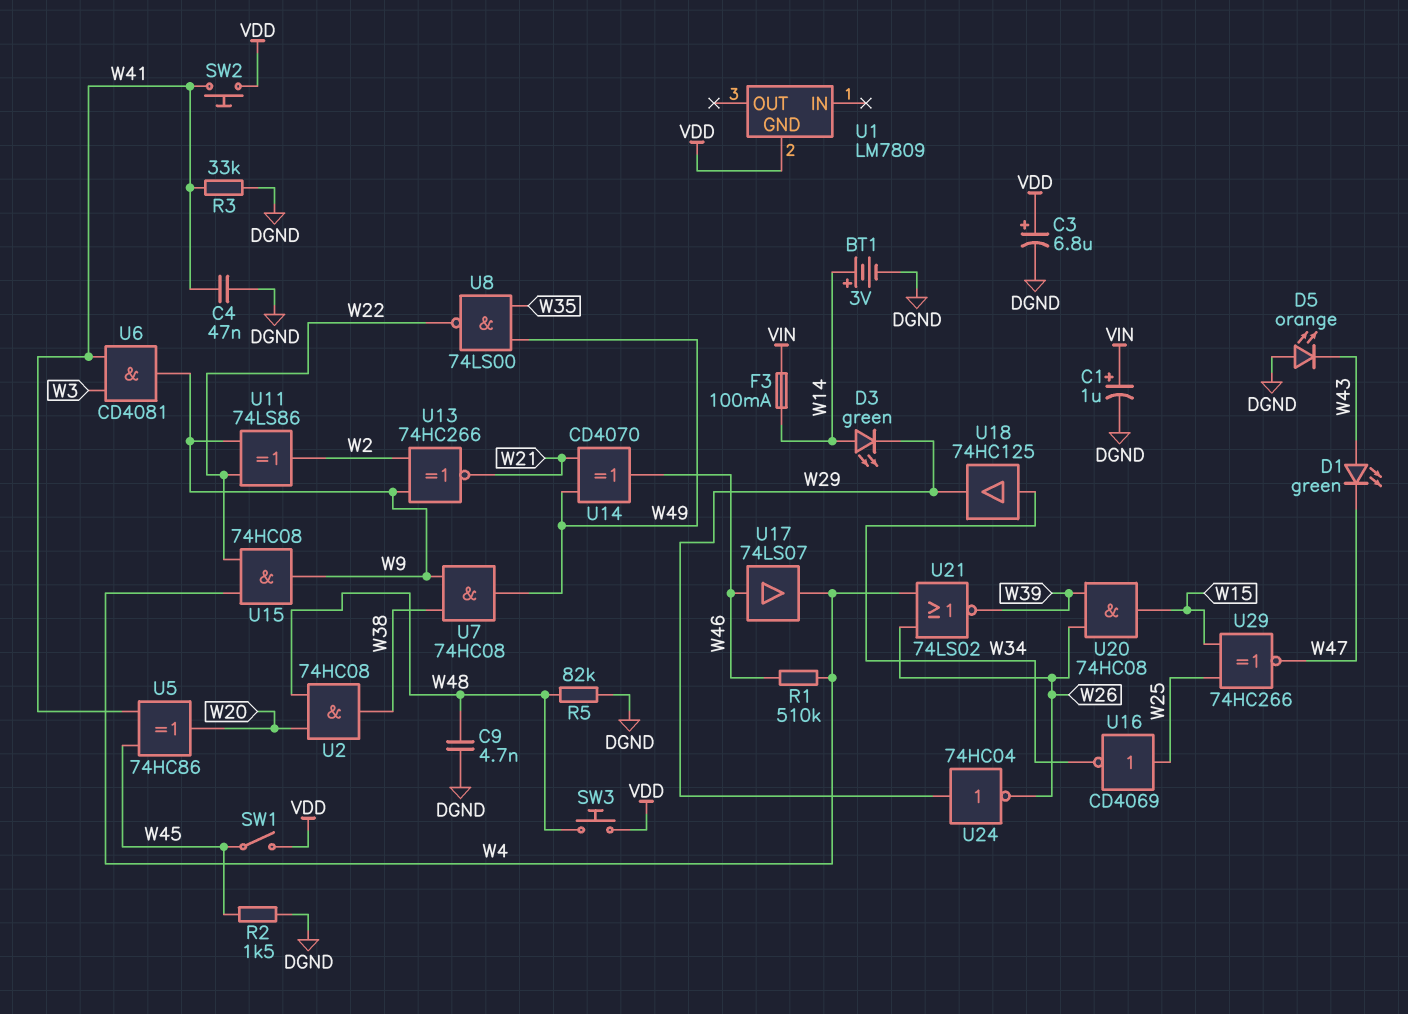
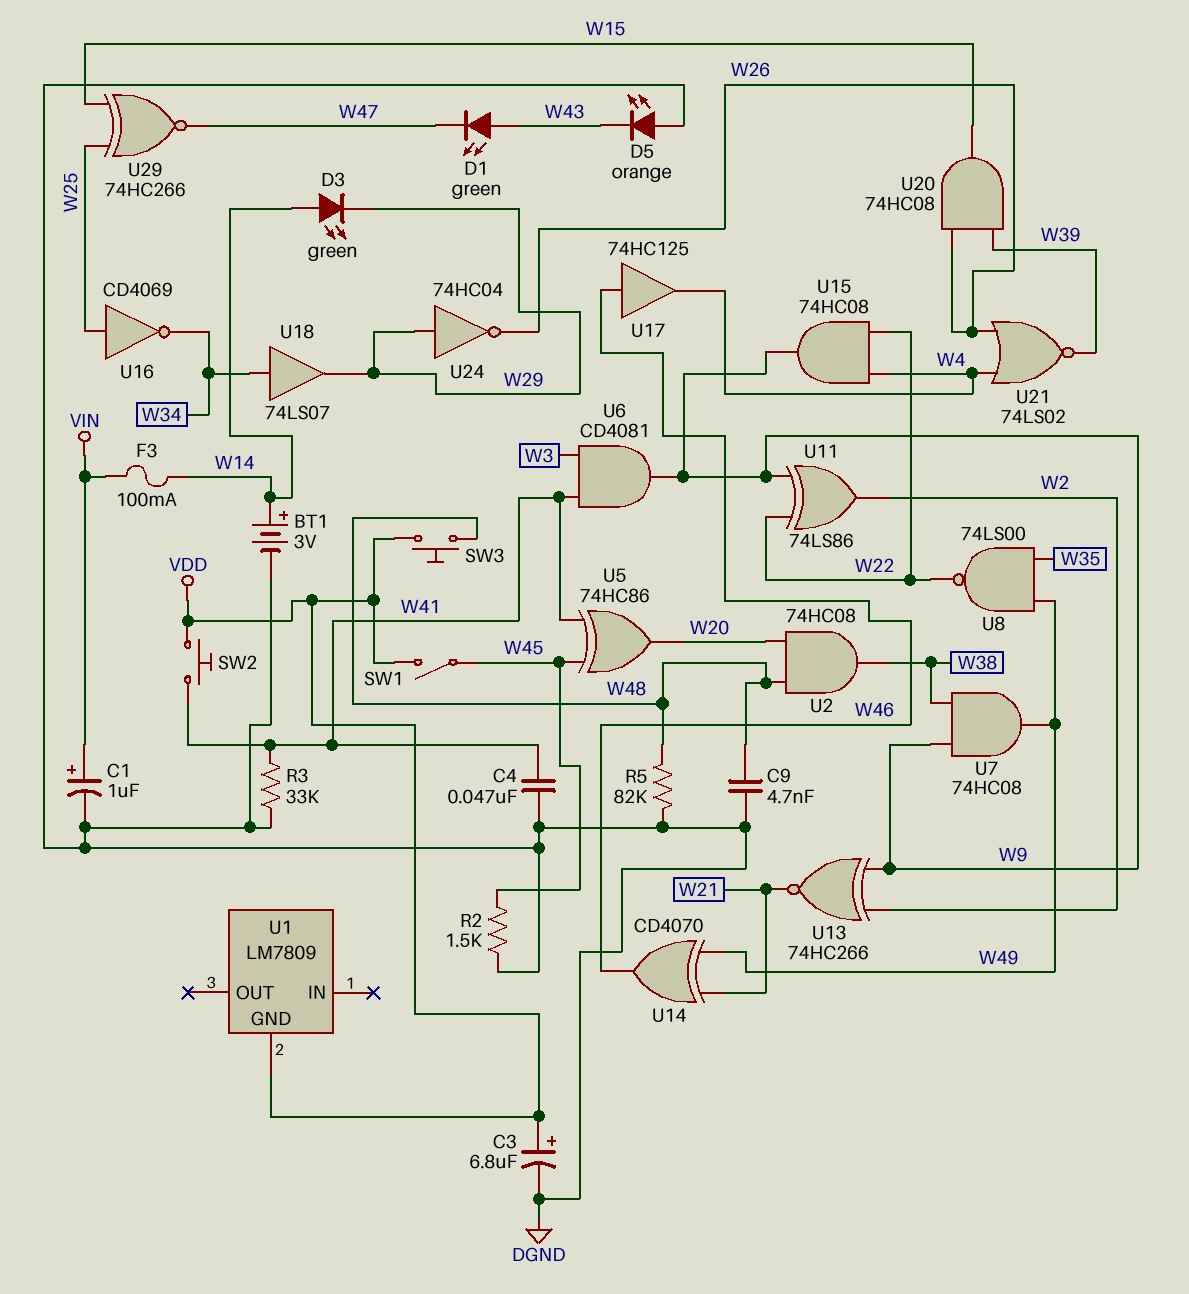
R1: 510k (W4, W46) -> none
U17: buffer 74LS07 (in W46, out W4) -> buffer 74HC125 (in W46, out W4)
U18: buffer 74HC125 (in W34, out W29) -> buffer 74LS07 (in W34, out W29)

